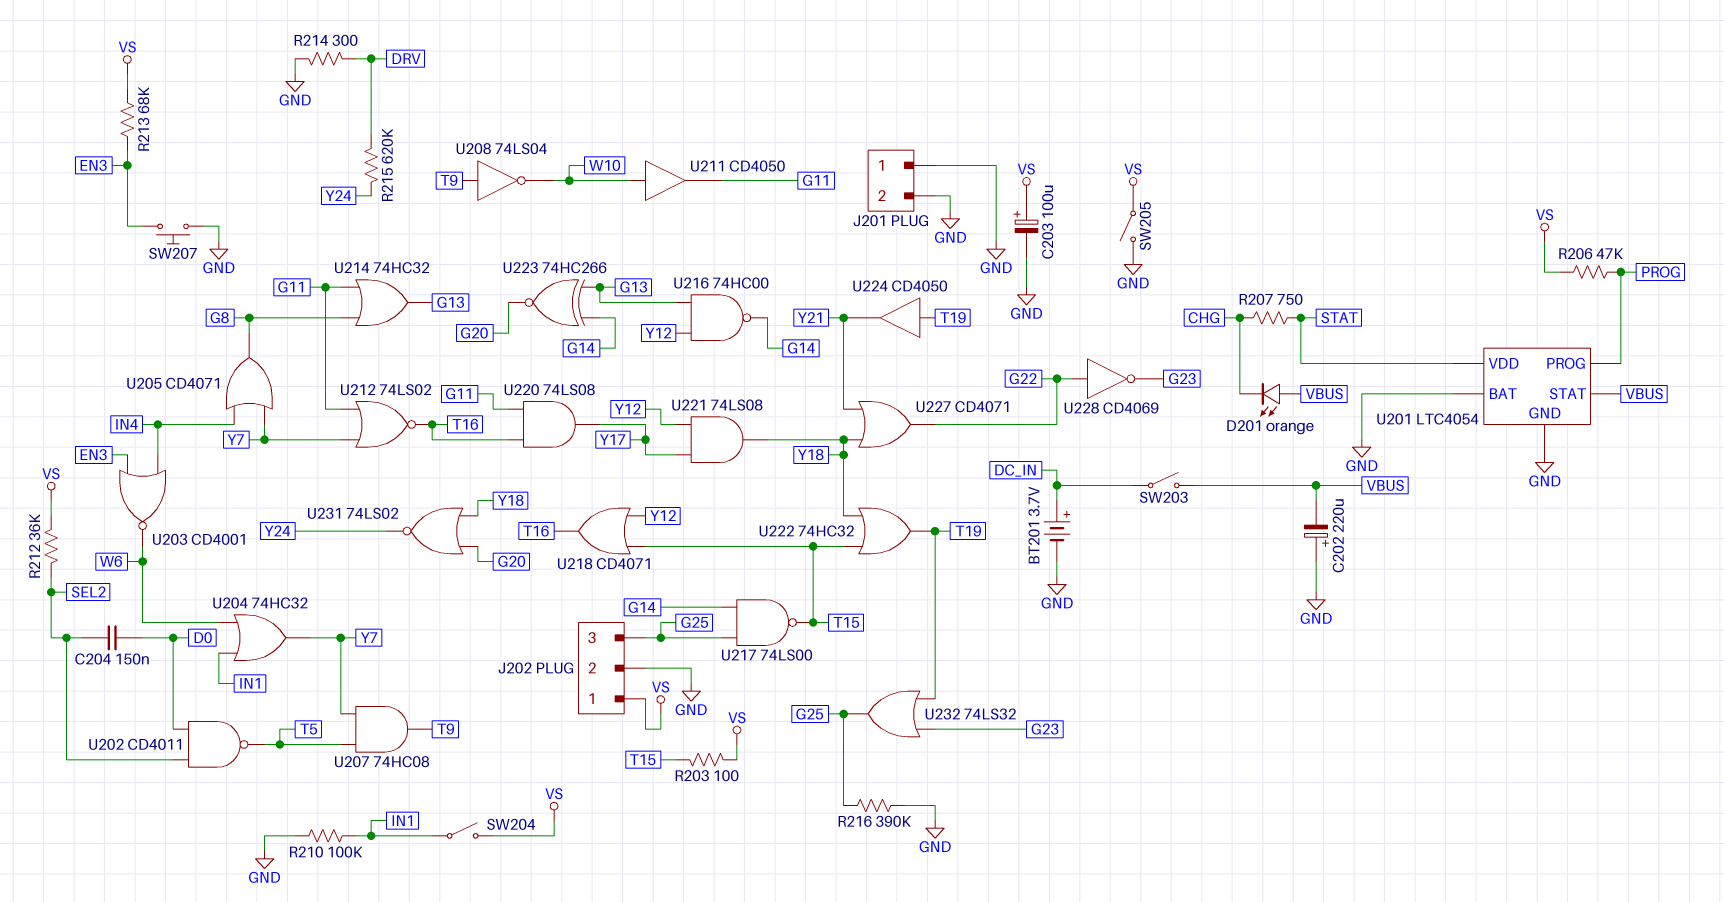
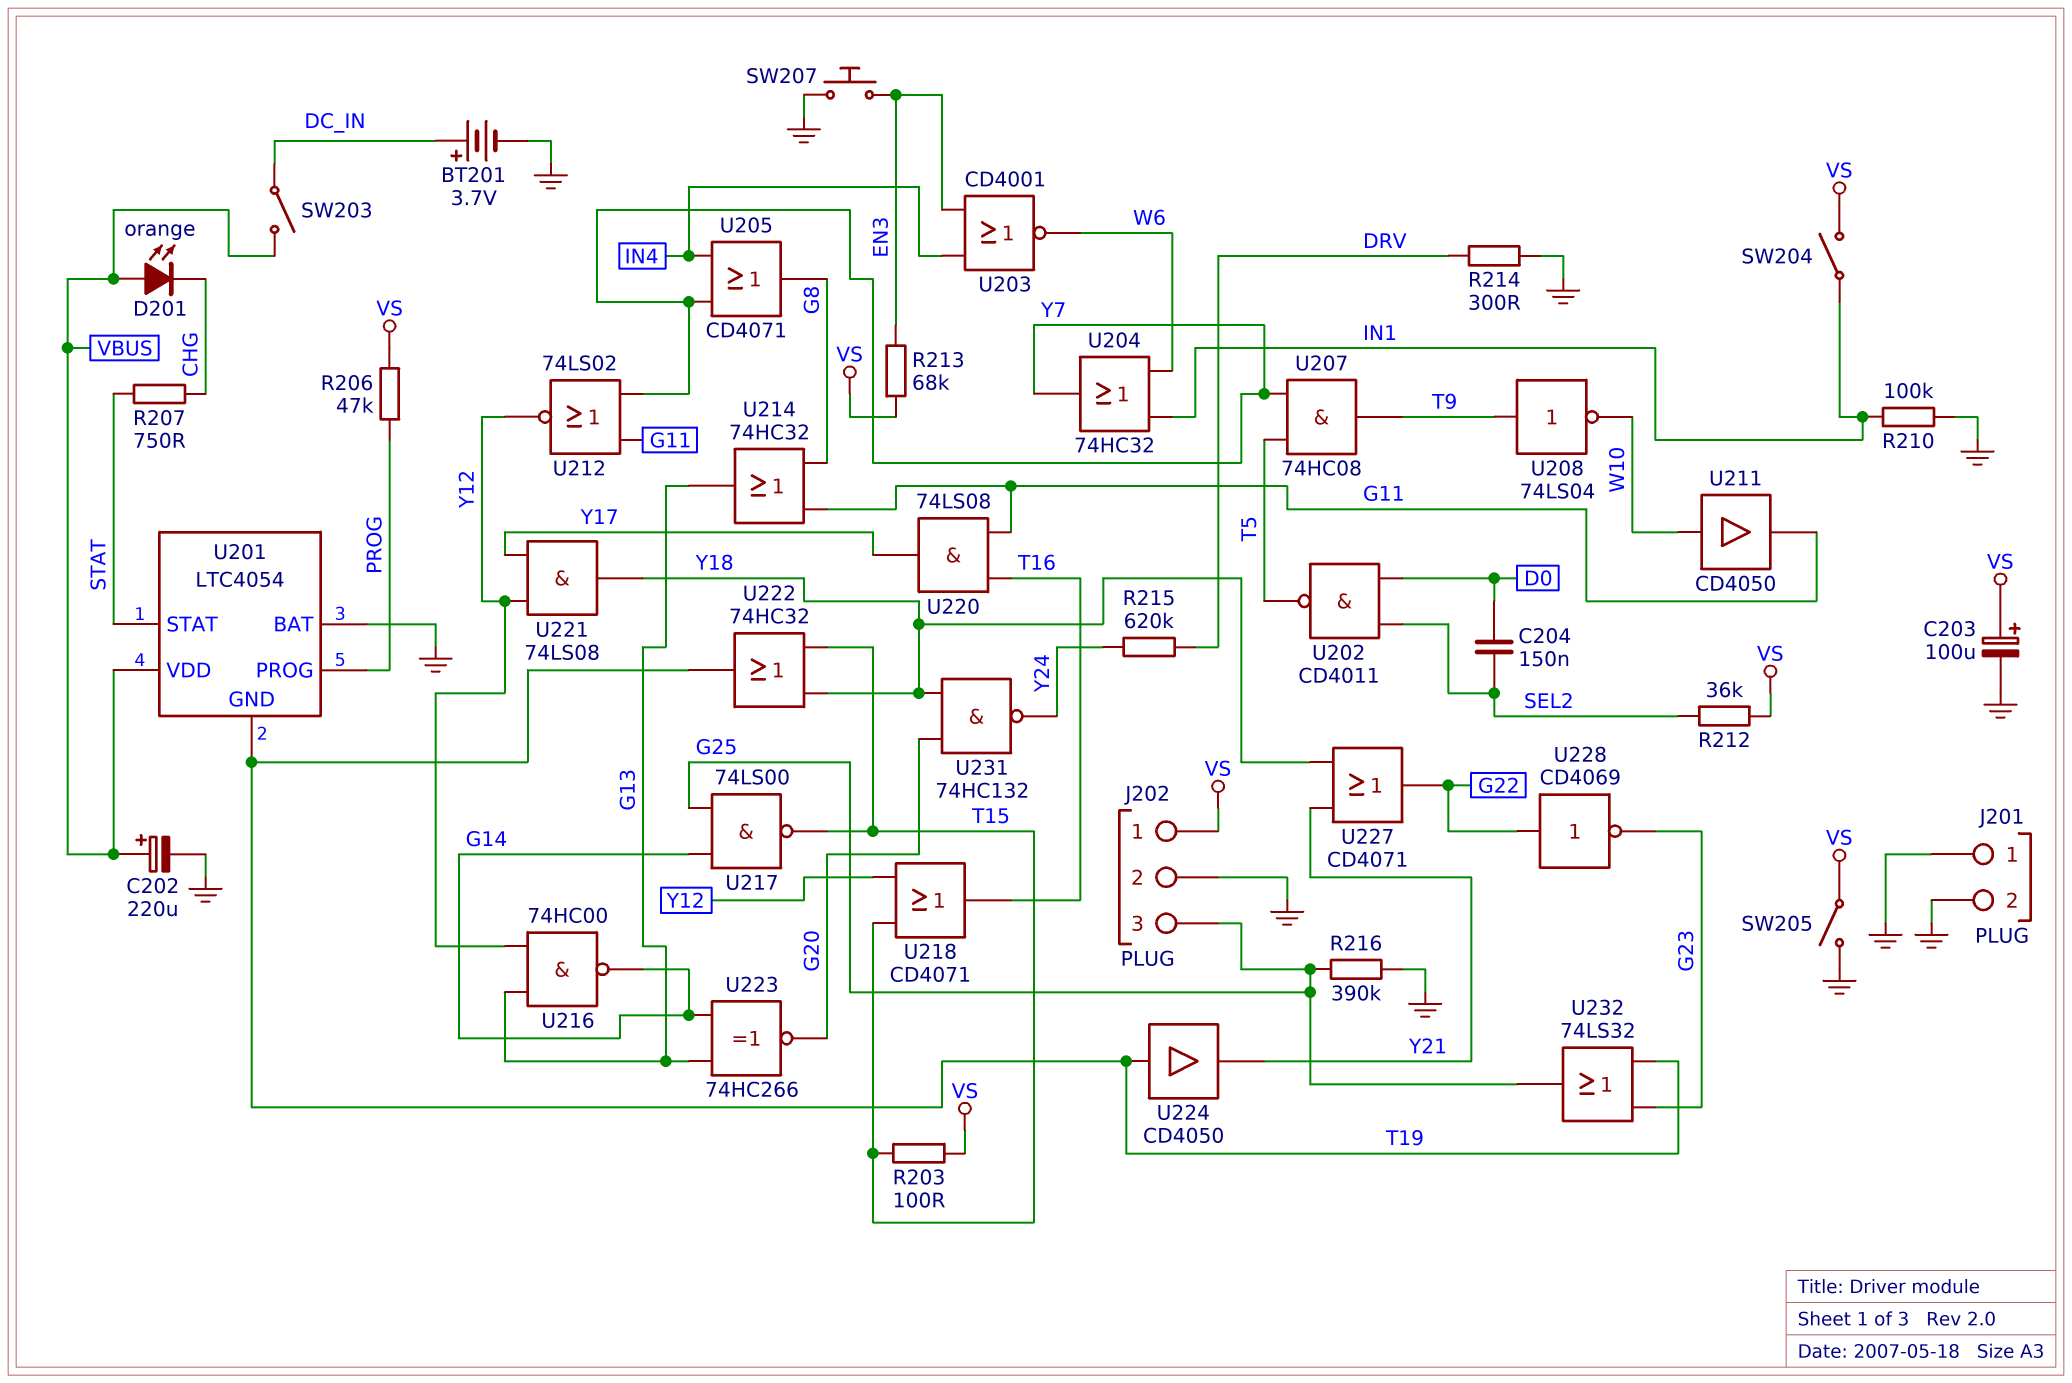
C202: 220uF (plus GND, minus VBUS) -> 220uF (plus VBUS, minus GND)
U201 pin GND: GND -> T19
U201 pin STAT: VBUS -> STAT
U201 pin VDD: STAT -> VBUS
U212: NOR 74LS02 (in G11, in Y7, out T16) -> NOR 74LS02 (in G11, in Y7, out Y12)
U231: NOR 74LS02 (in G20, in Y18, out Y24) -> NAND 74HC132 (in G20, in Y18, out Y24)

